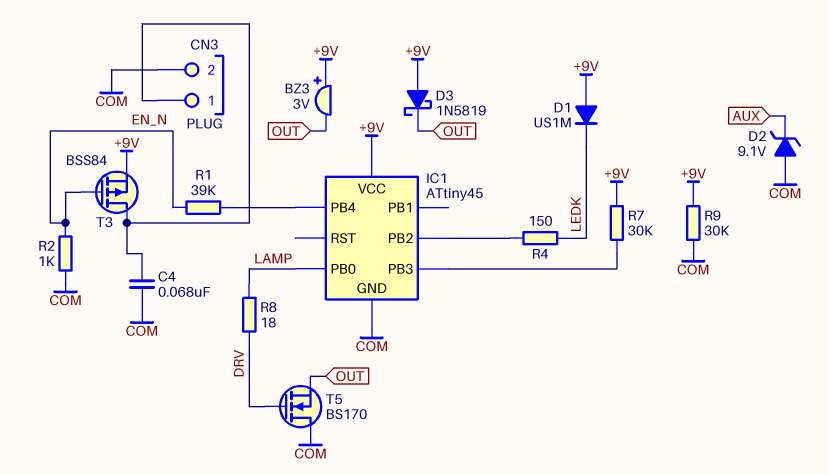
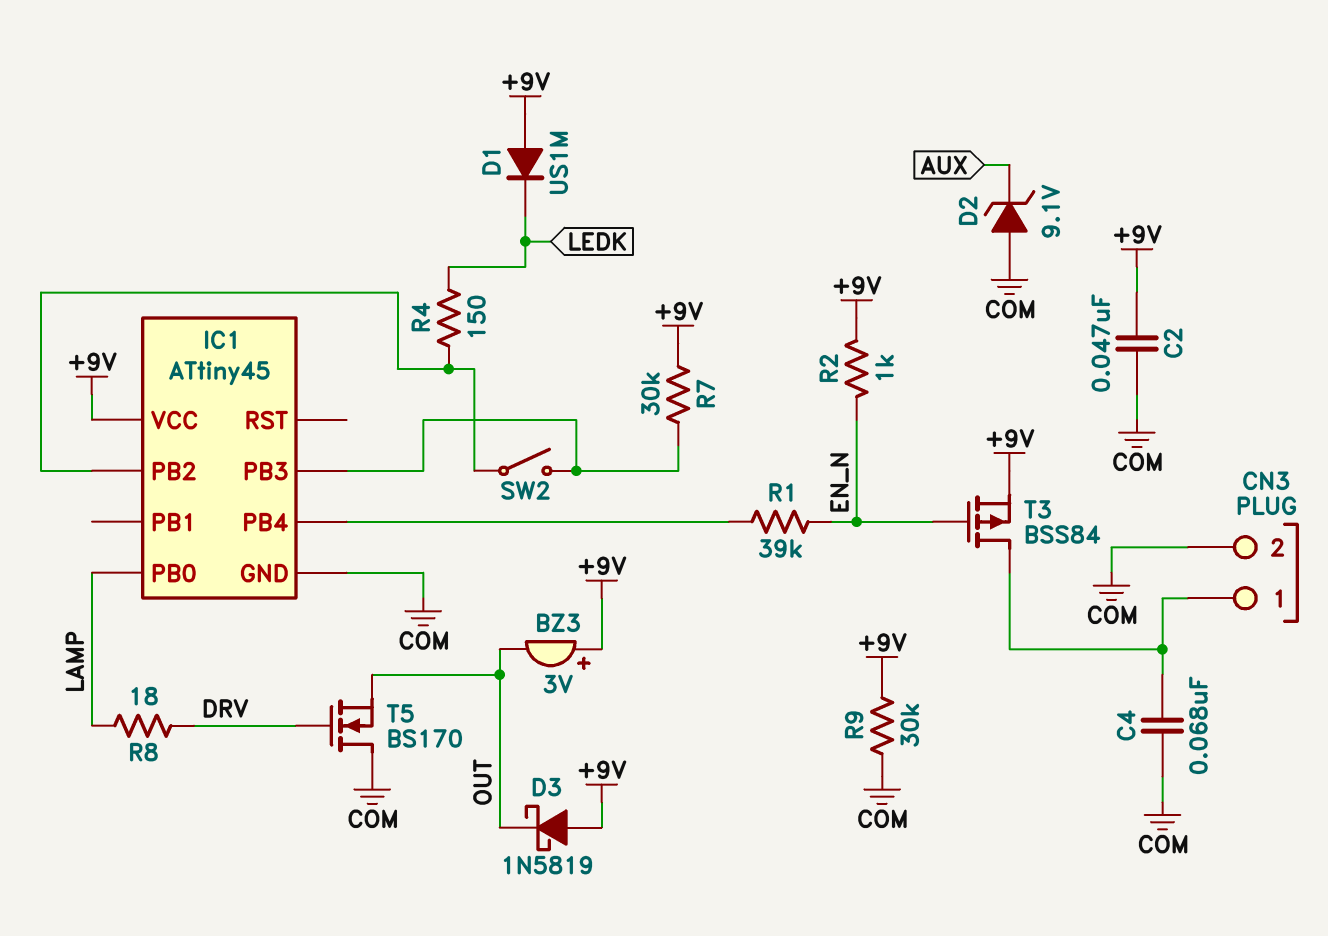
C2: none -> 47nF (+9V, COM)
R2: 1k (COM, EN_N) -> 1k (+9V, EN_N)
SW2: none -> switch (IC1/PB2, IC1/PB3)

